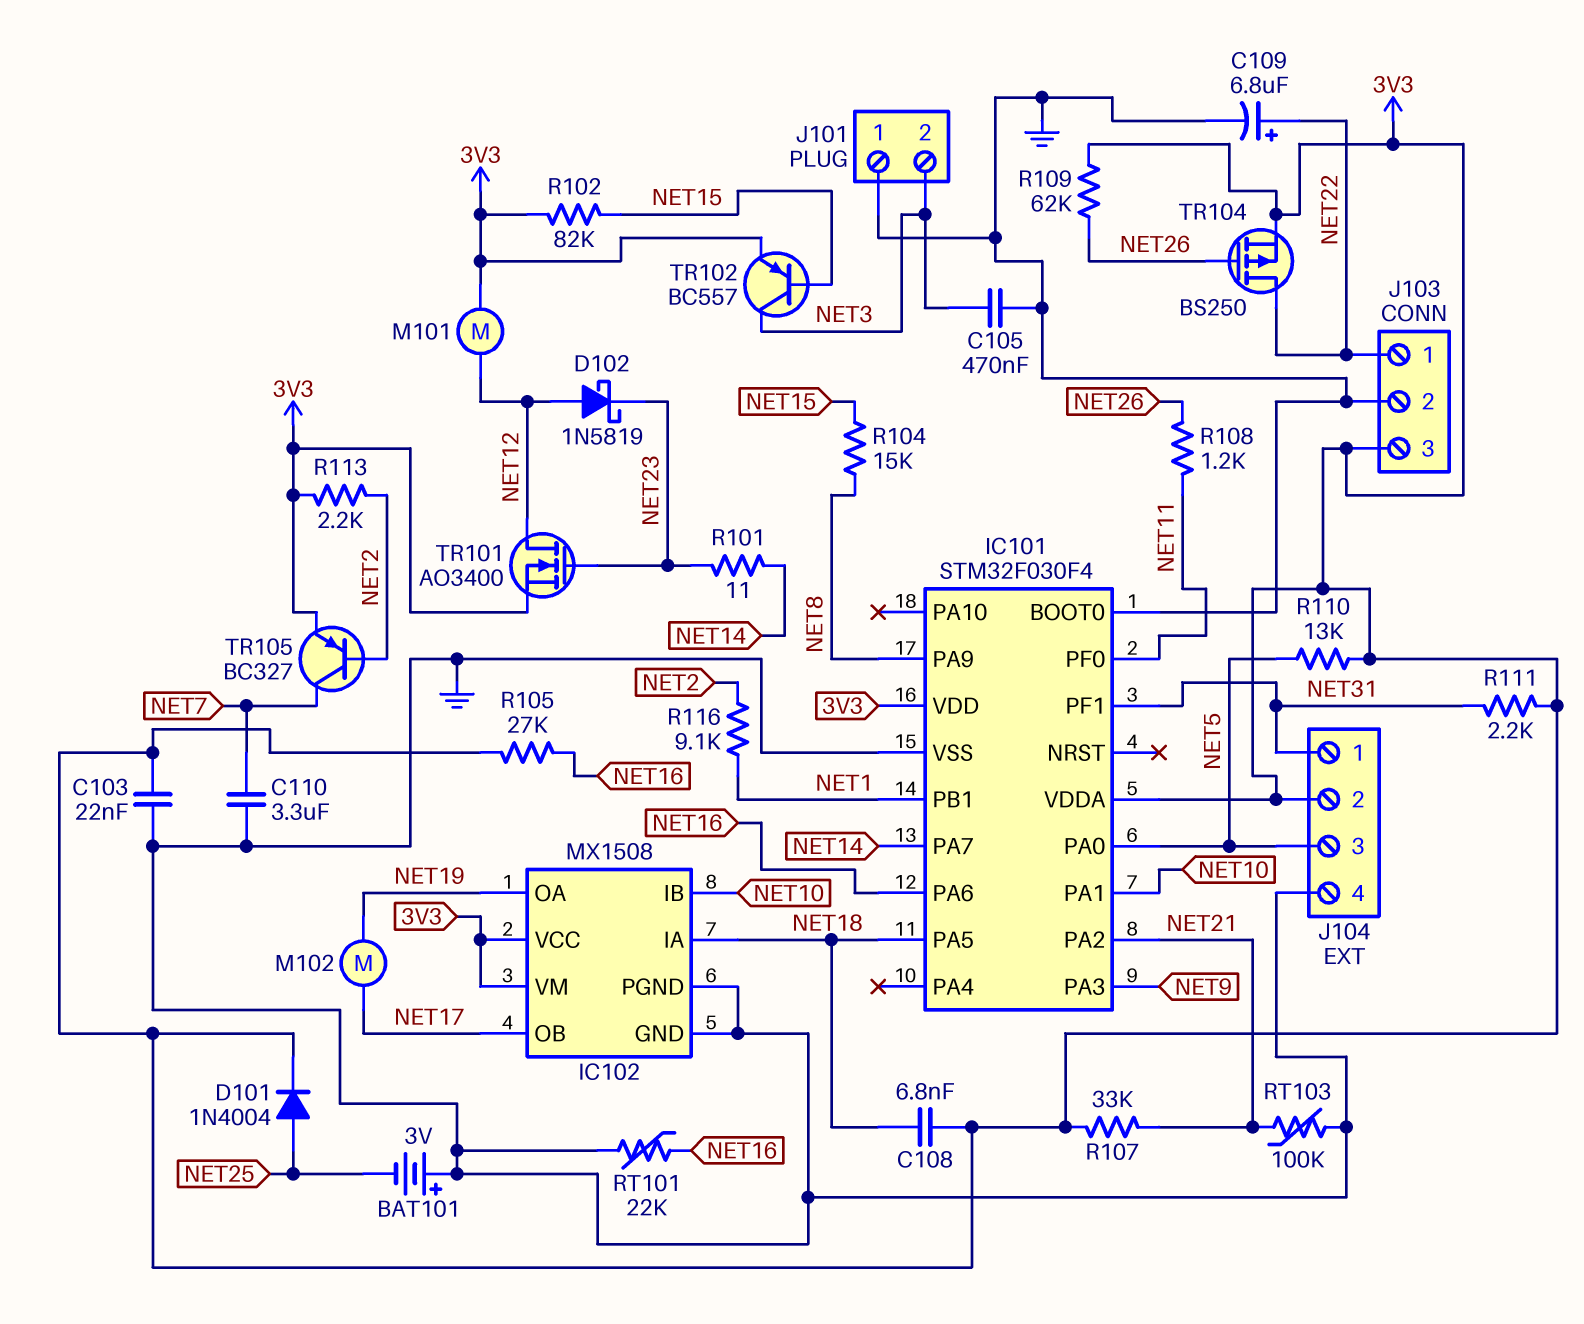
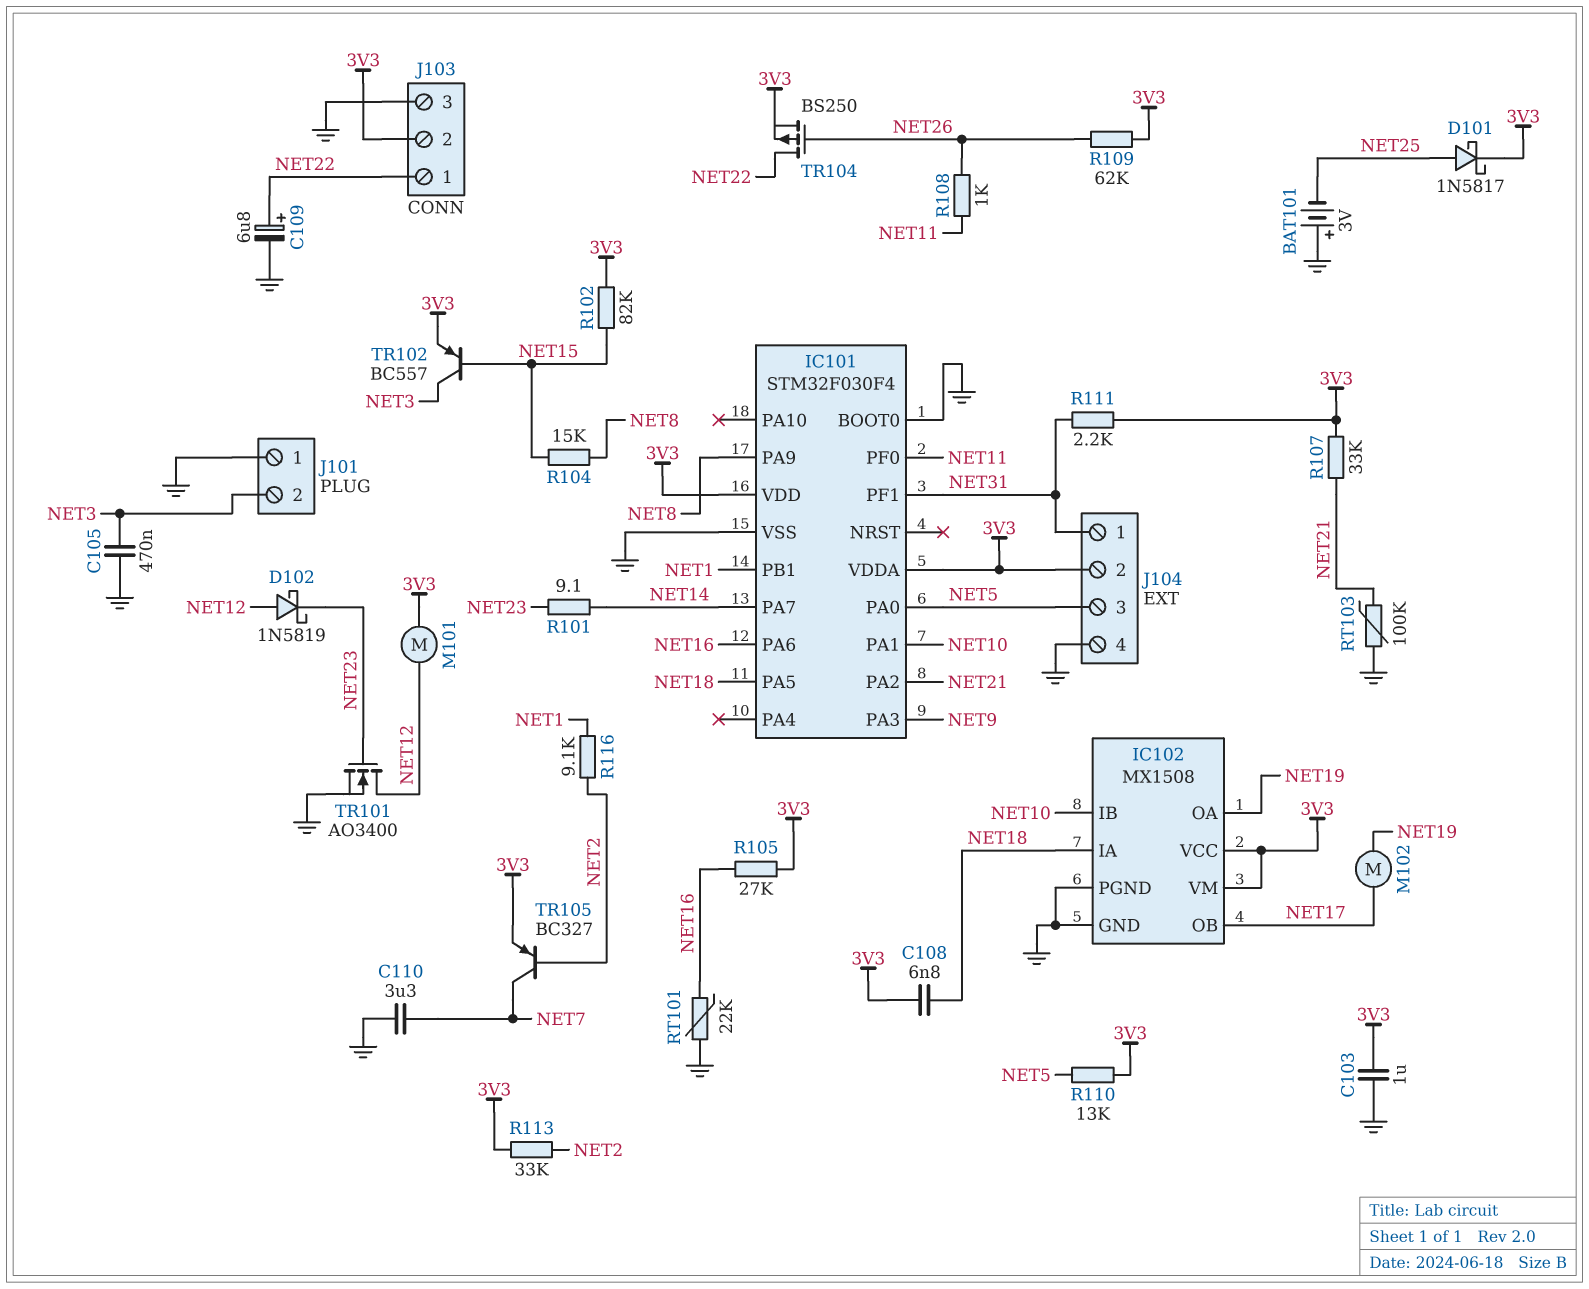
C103: 22nF (3V3, GND) -> 1uF (3V3, GND)
D101: diode 1N4004 (A NET25, K 3V3) -> schottky 1N5817 (A NET25, K 3V3)
J103 pin 2: GND -> 3V3
J103 pin 3: 3V3 -> GND
R101: 11 (NET14, NET23) -> 9.1 (NET14, NET23)
R108: 1.2k (NET11, NET26) -> 1k (NET11, NET26)
R113: 2.2k (3V3, NET2) -> 33k (3V3, NET2)
TR101: NMOS AO3400 (G NET23, D NET12, S 3V3) -> NMOS AO3400 (G NET23, D NET12, S GND)

